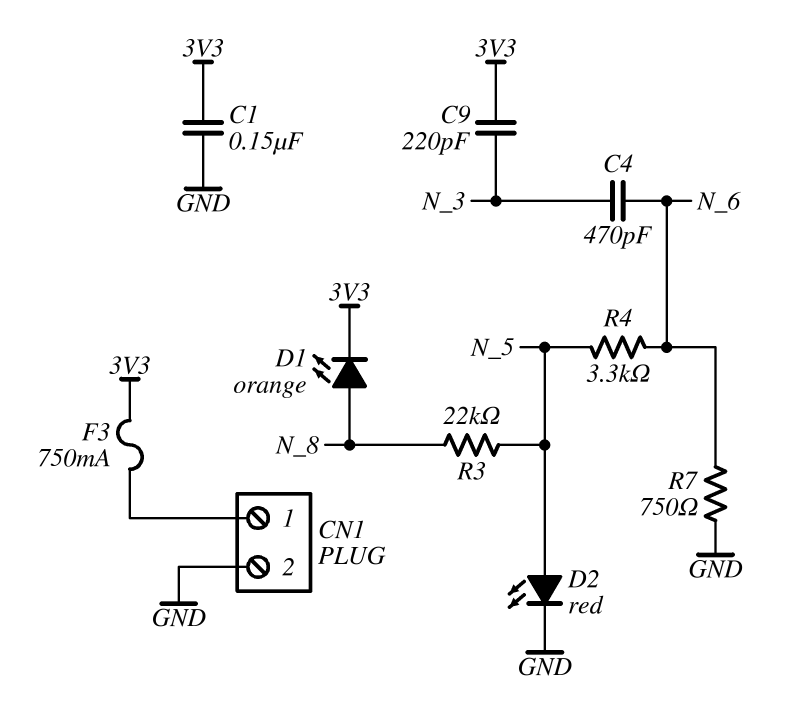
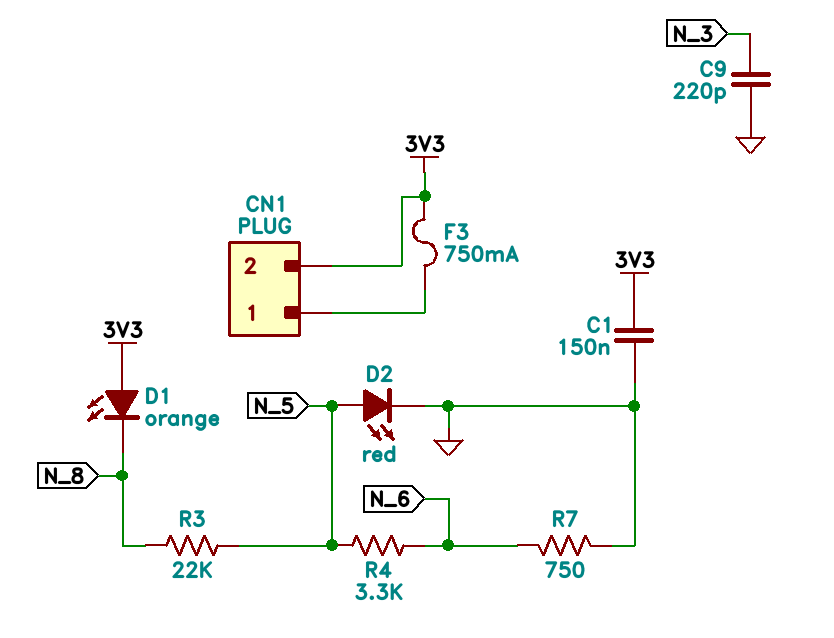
C4: 470pF (N_3, N_6) -> none
C9: 220pF (3V3, N_3) -> 220pF (GND, N_3)
CN1 pin 2: GND -> 3V3
D1: LED orange (A N_8, K 3V3) -> LED orange (A 3V3, K N_8)

